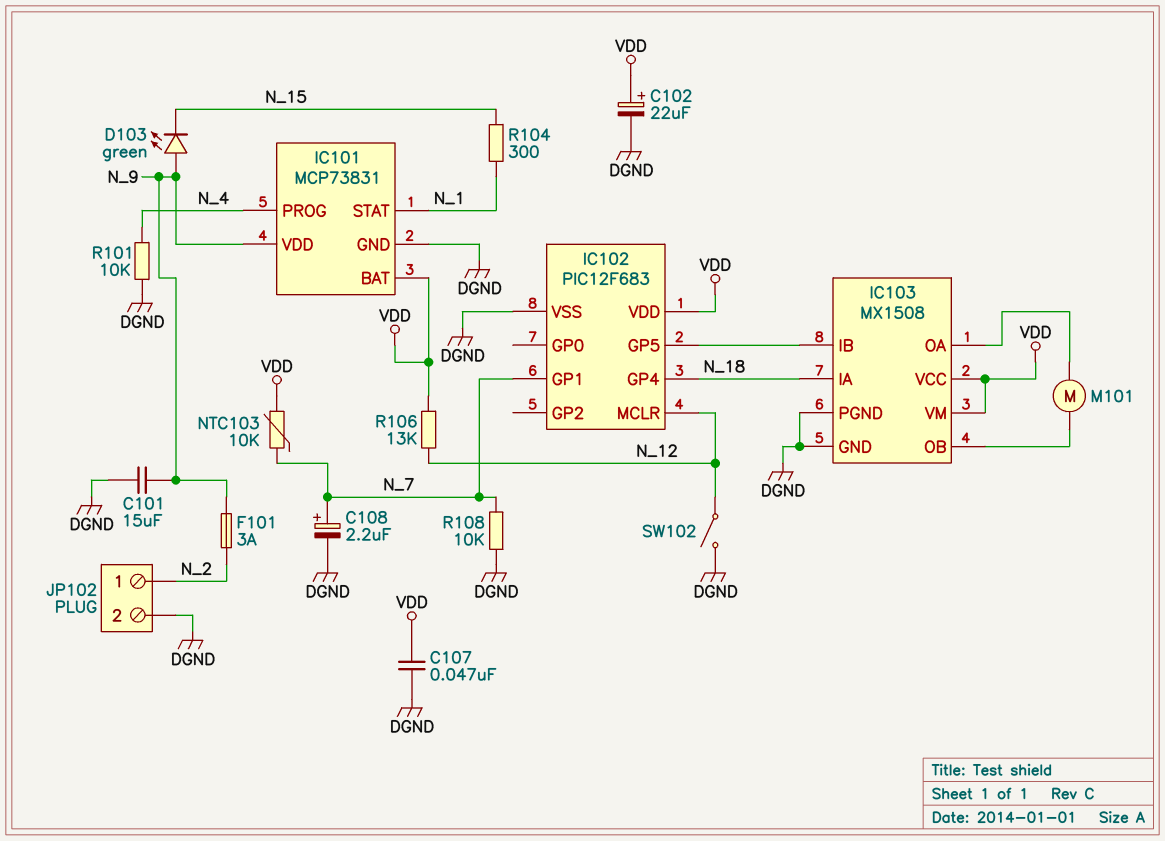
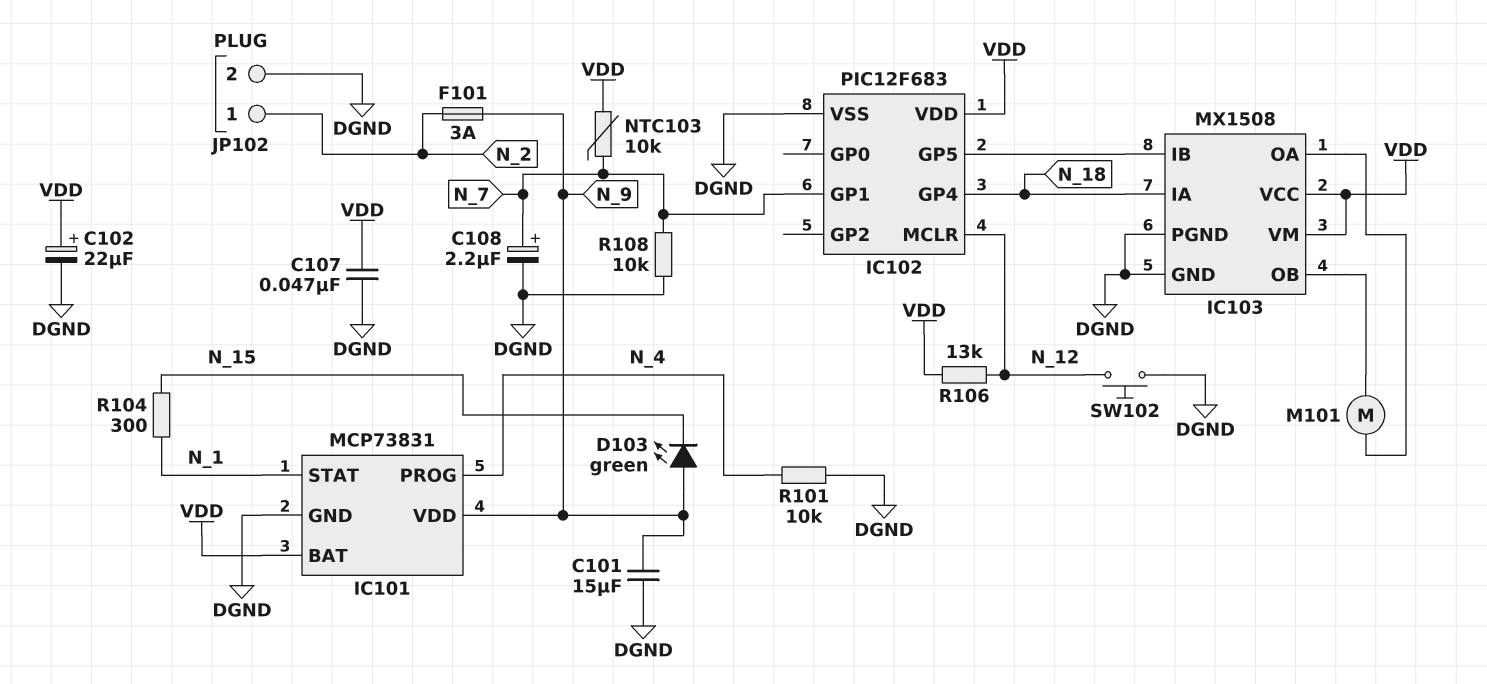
SW102: switch (DGND, N_12) -> button (DGND, N_12)

